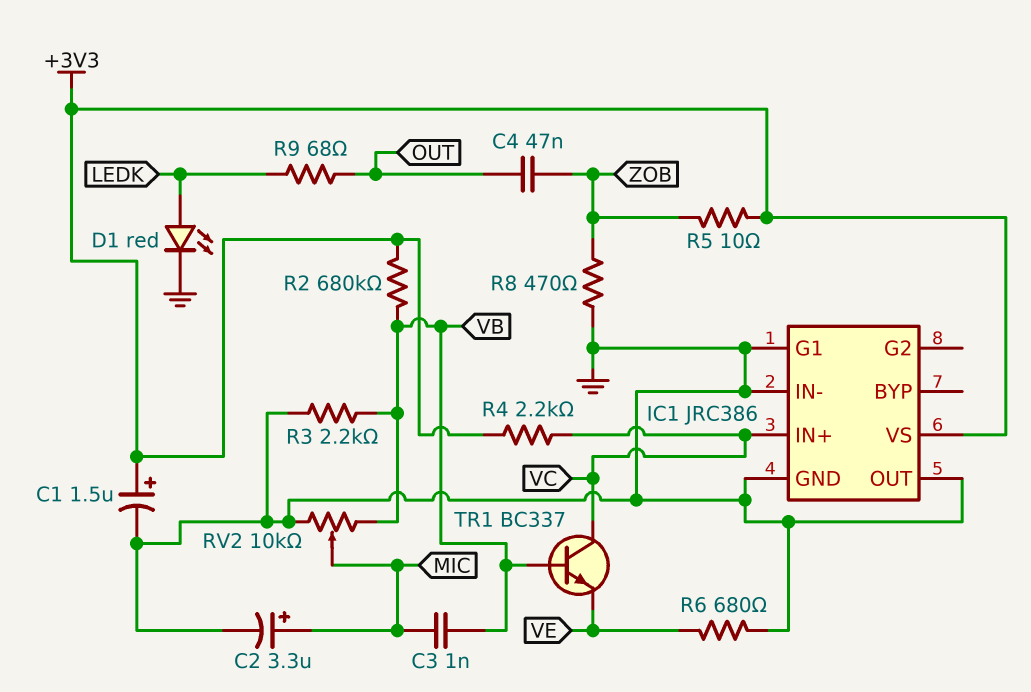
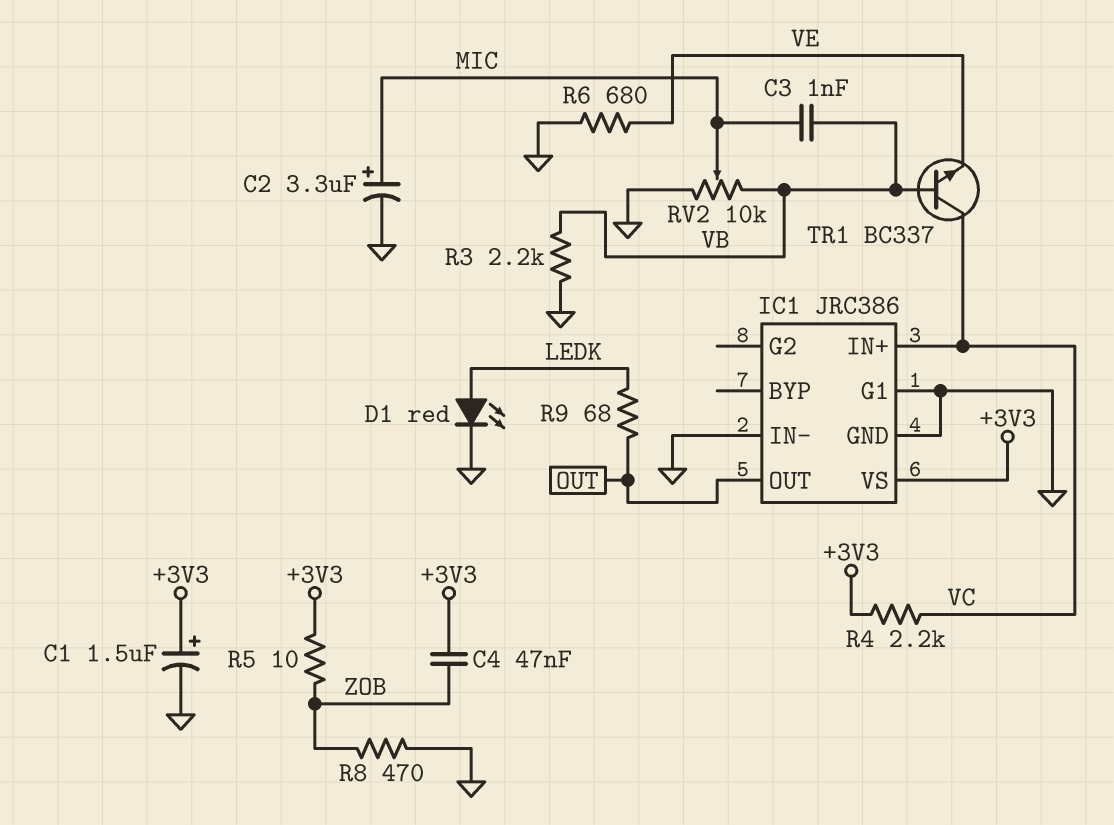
C4: 47nF (OUT, ZOB) -> 47nF (+3V3, ZOB)
IC1 pin OUT: GND -> OUT
R2: 680k (+3V3, VB) -> none

